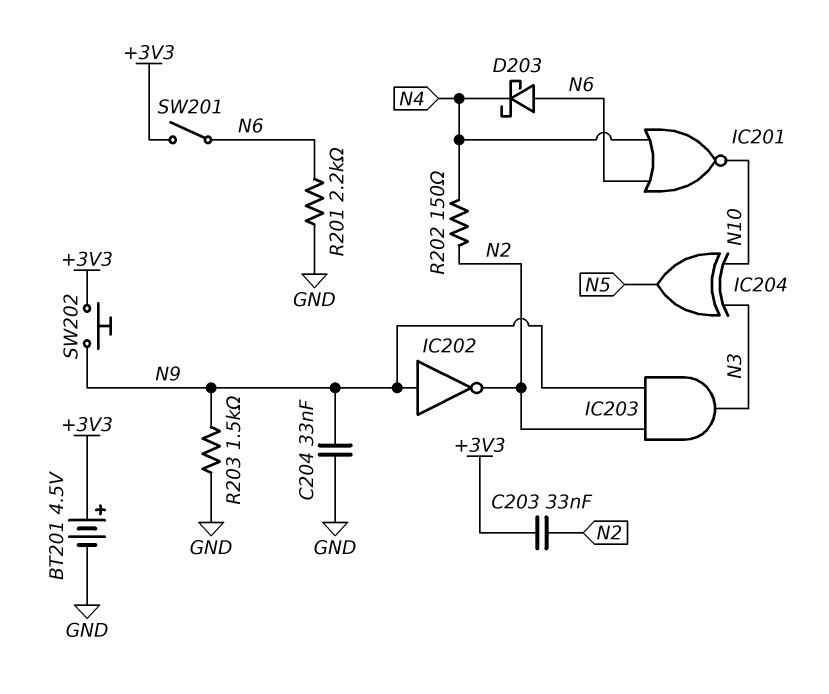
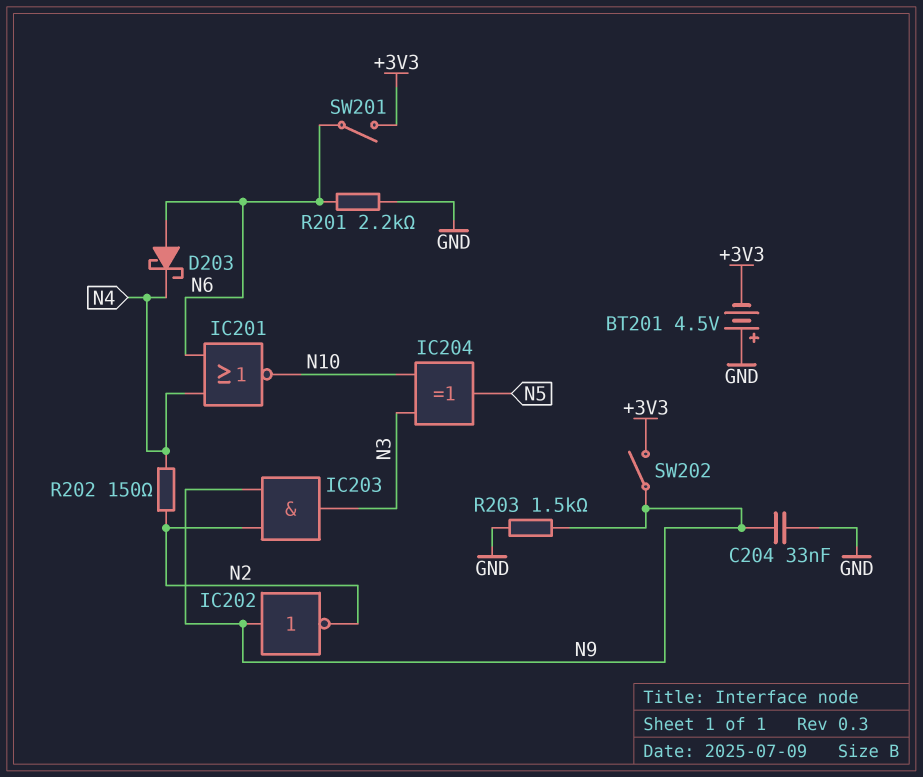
BT201: 4.5V (plus +3V3, minus GND) -> 4.5V (plus GND, minus +3V3)
C203: 33nF (+3V3, N2) -> none
SW202: button (+3V3, N9) -> switch (+3V3, N9)

